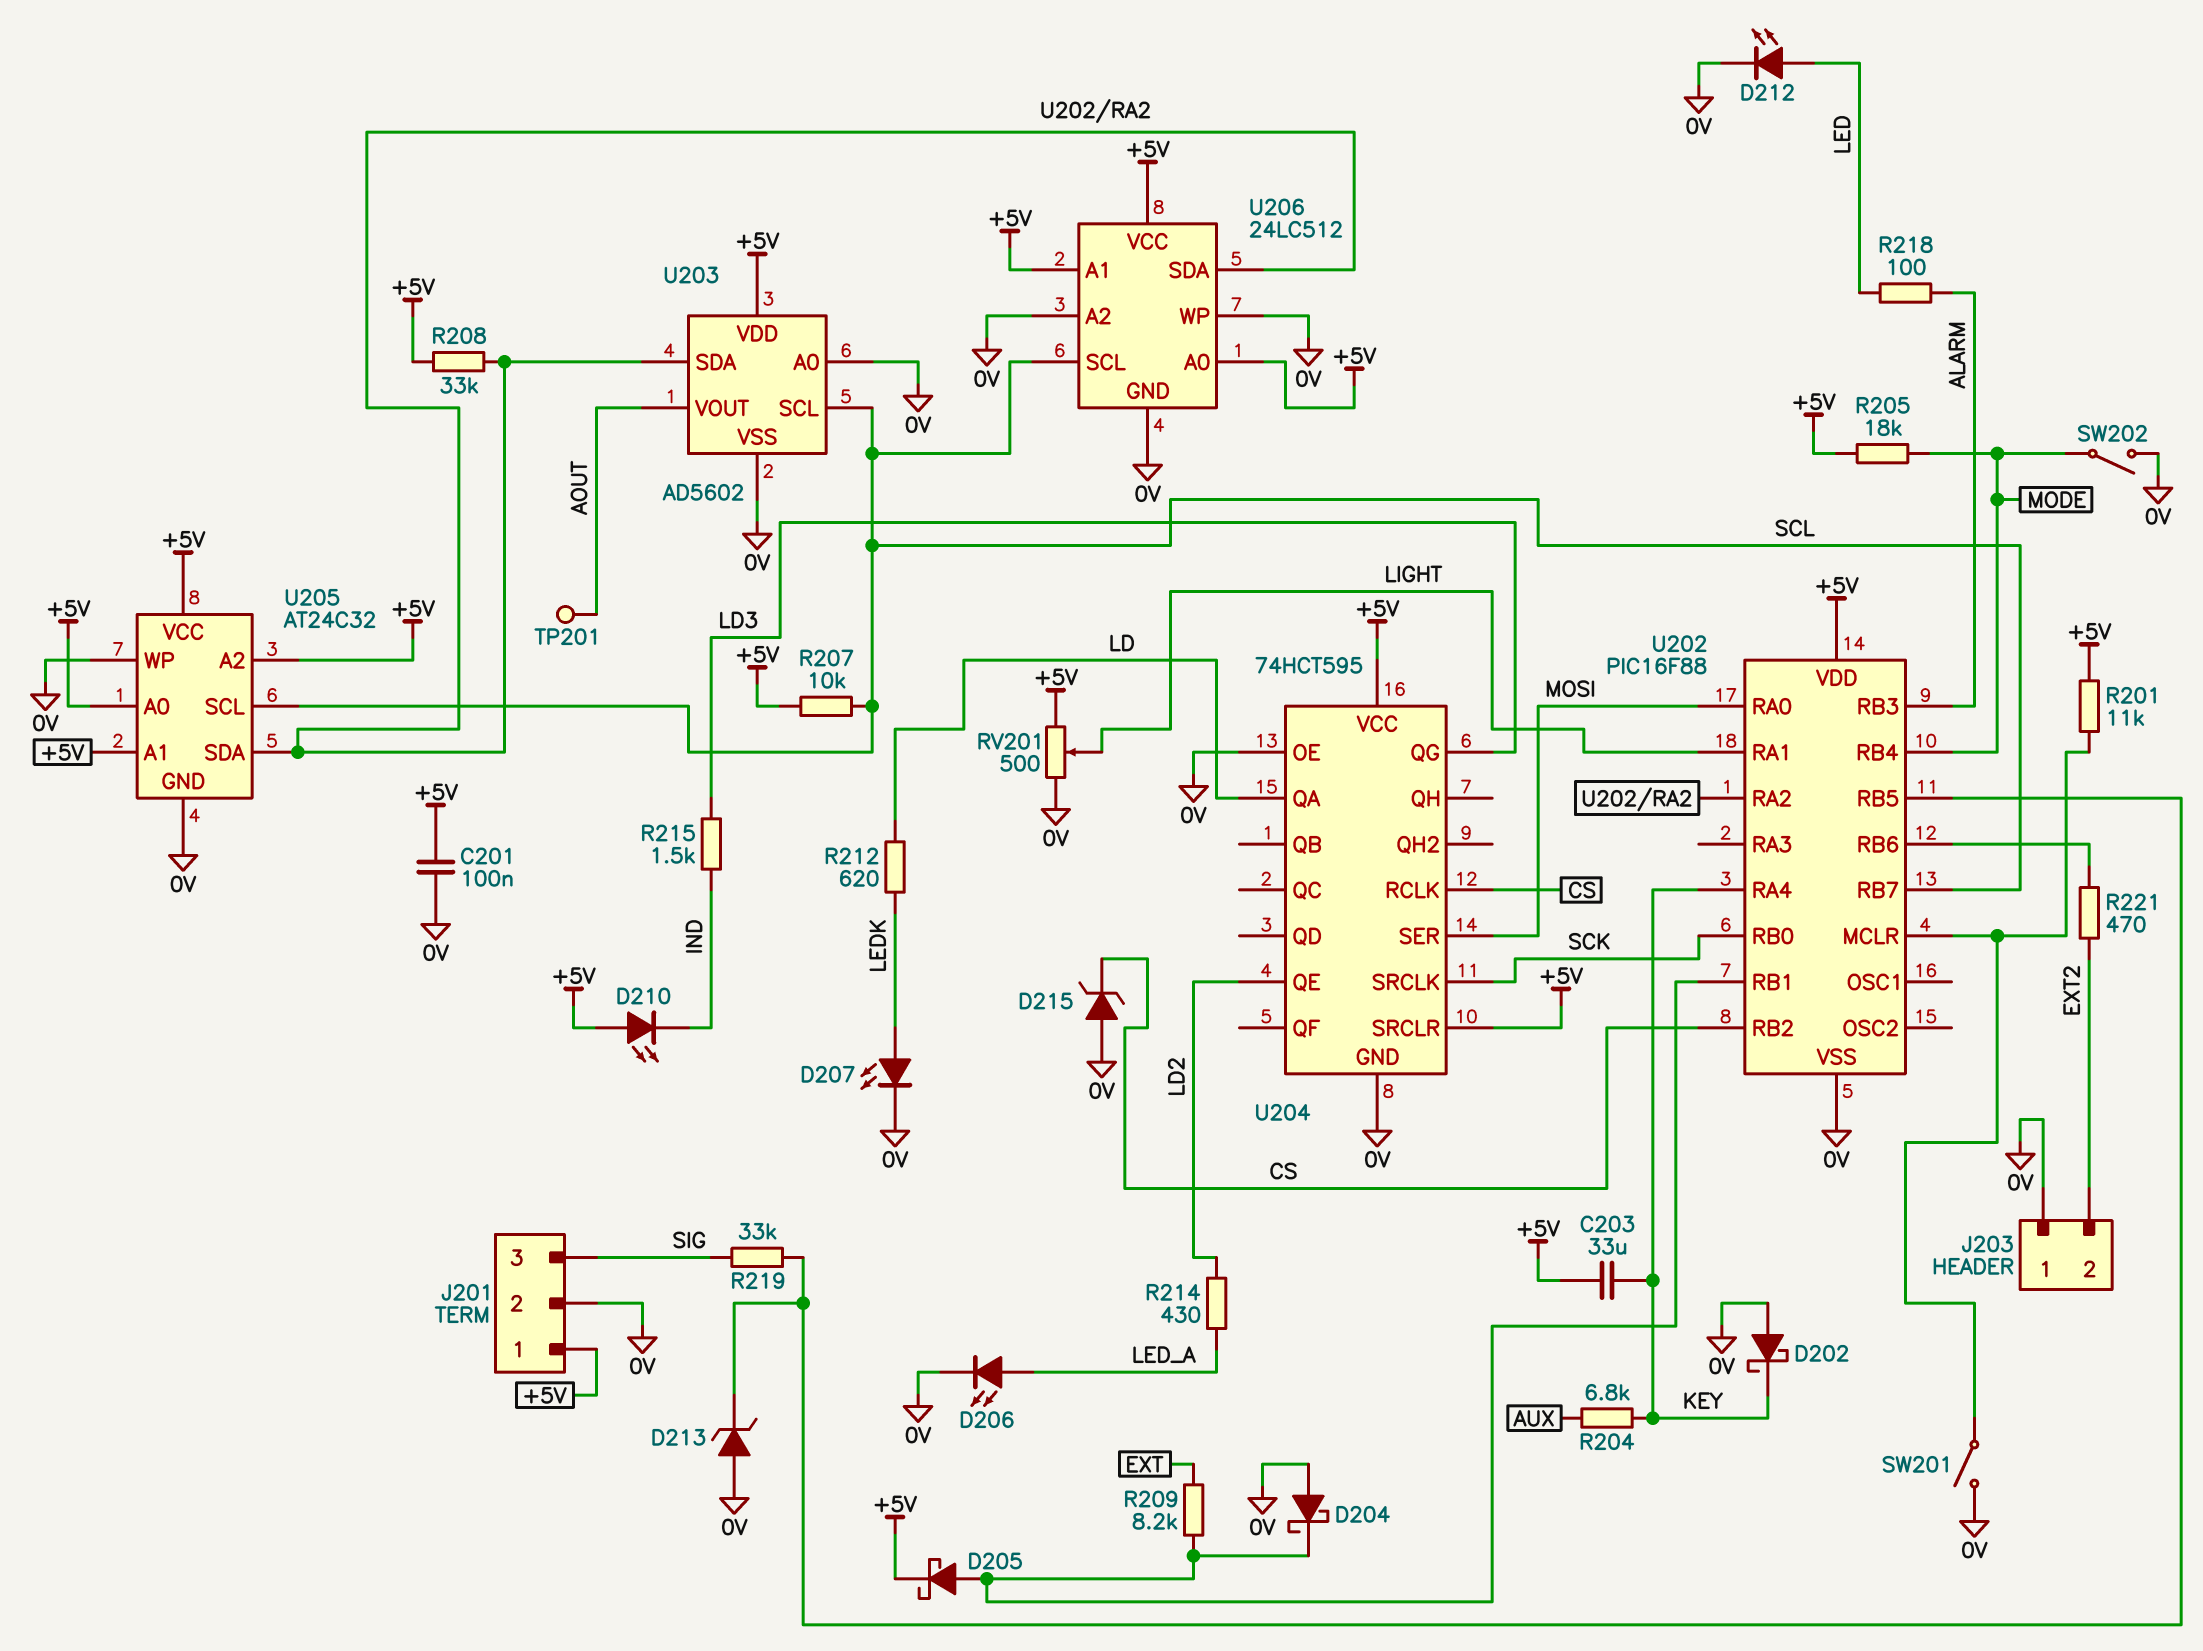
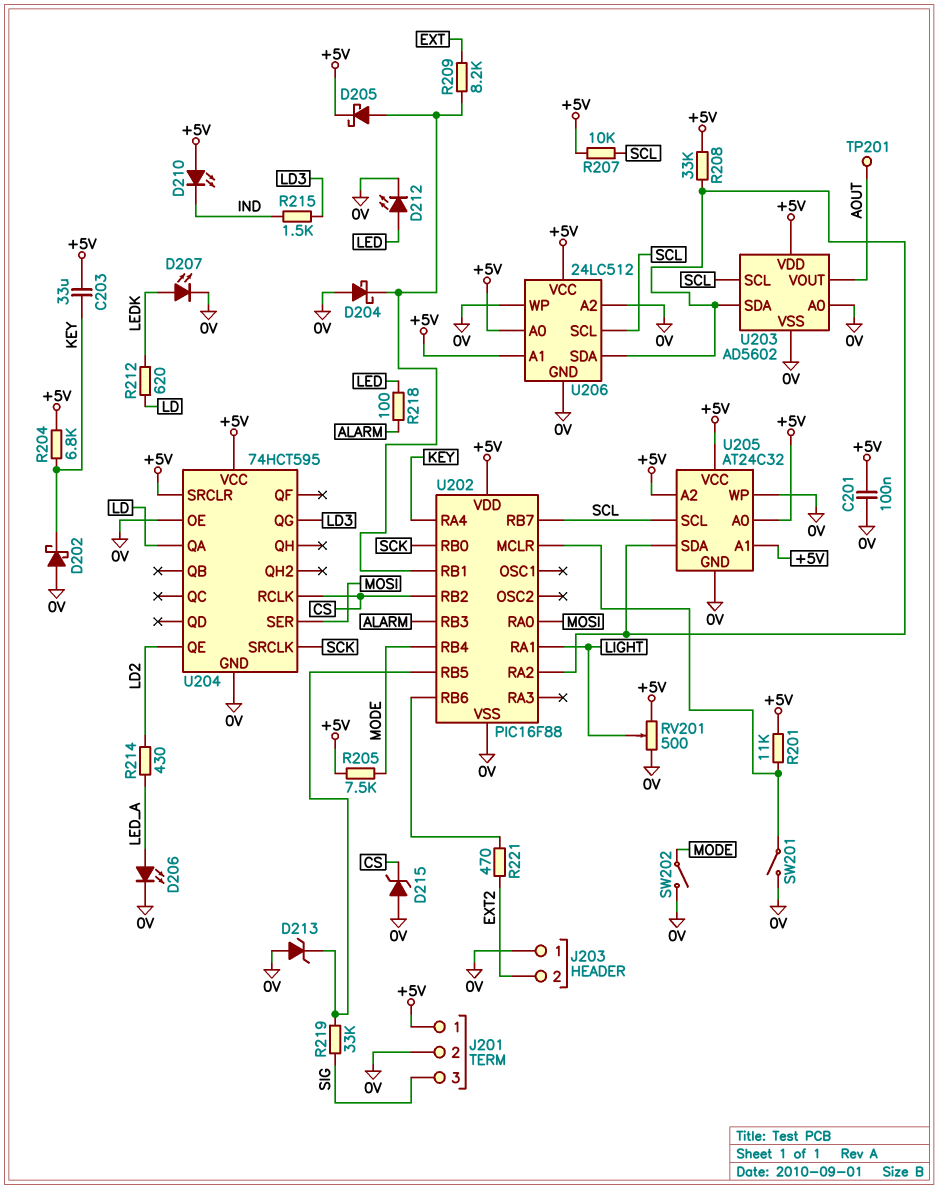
R204: 6.8k (AUX, KEY) -> 6.8k (+5V, KEY)
R205: 18k (+5V, MODE) -> 7.5k (+5V, MODE)

